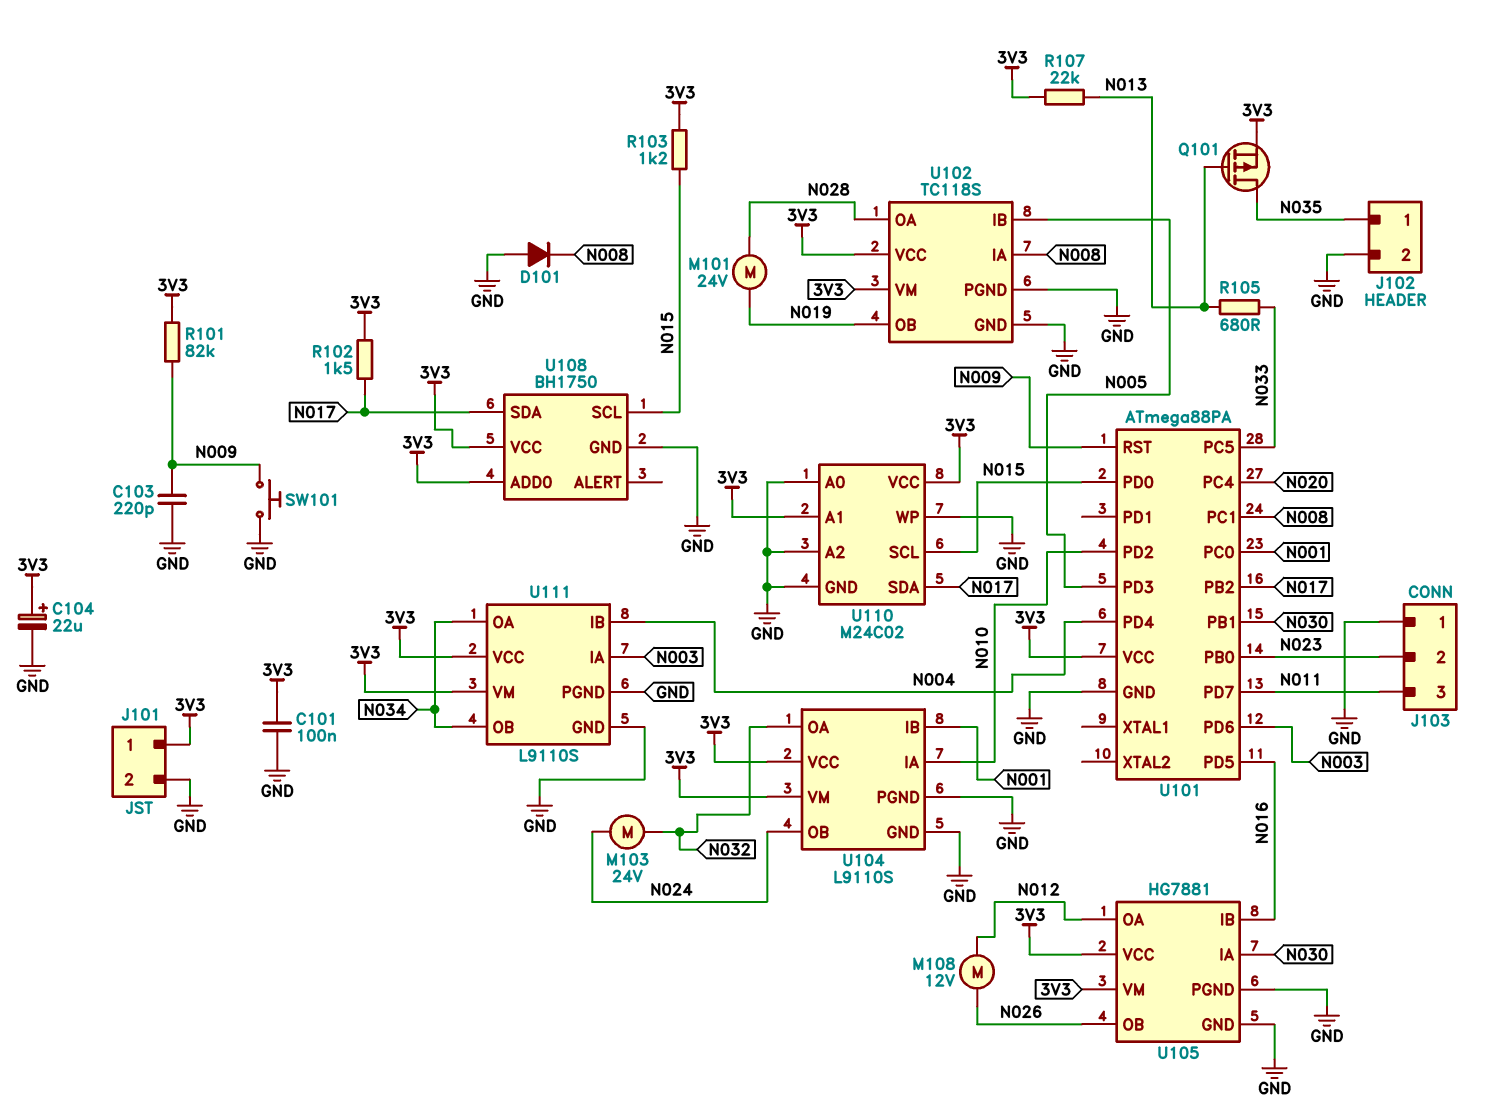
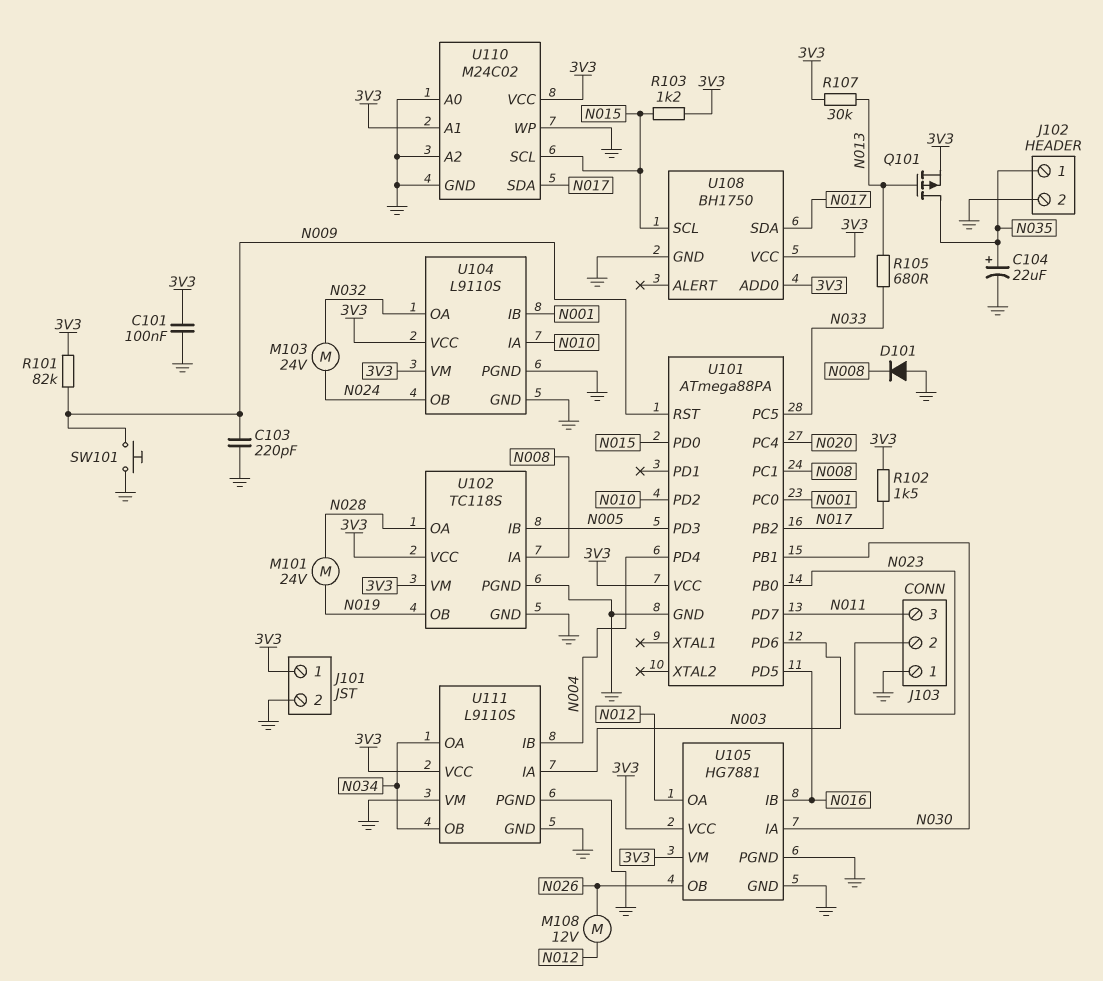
C104: 22uF (plus 3V3, minus GND) -> 22uF (plus N035, minus GND)
R107: 22k (3V3, N013) -> 30k (3V3, N013)
U111 pin VM: 3V3 -> GND

